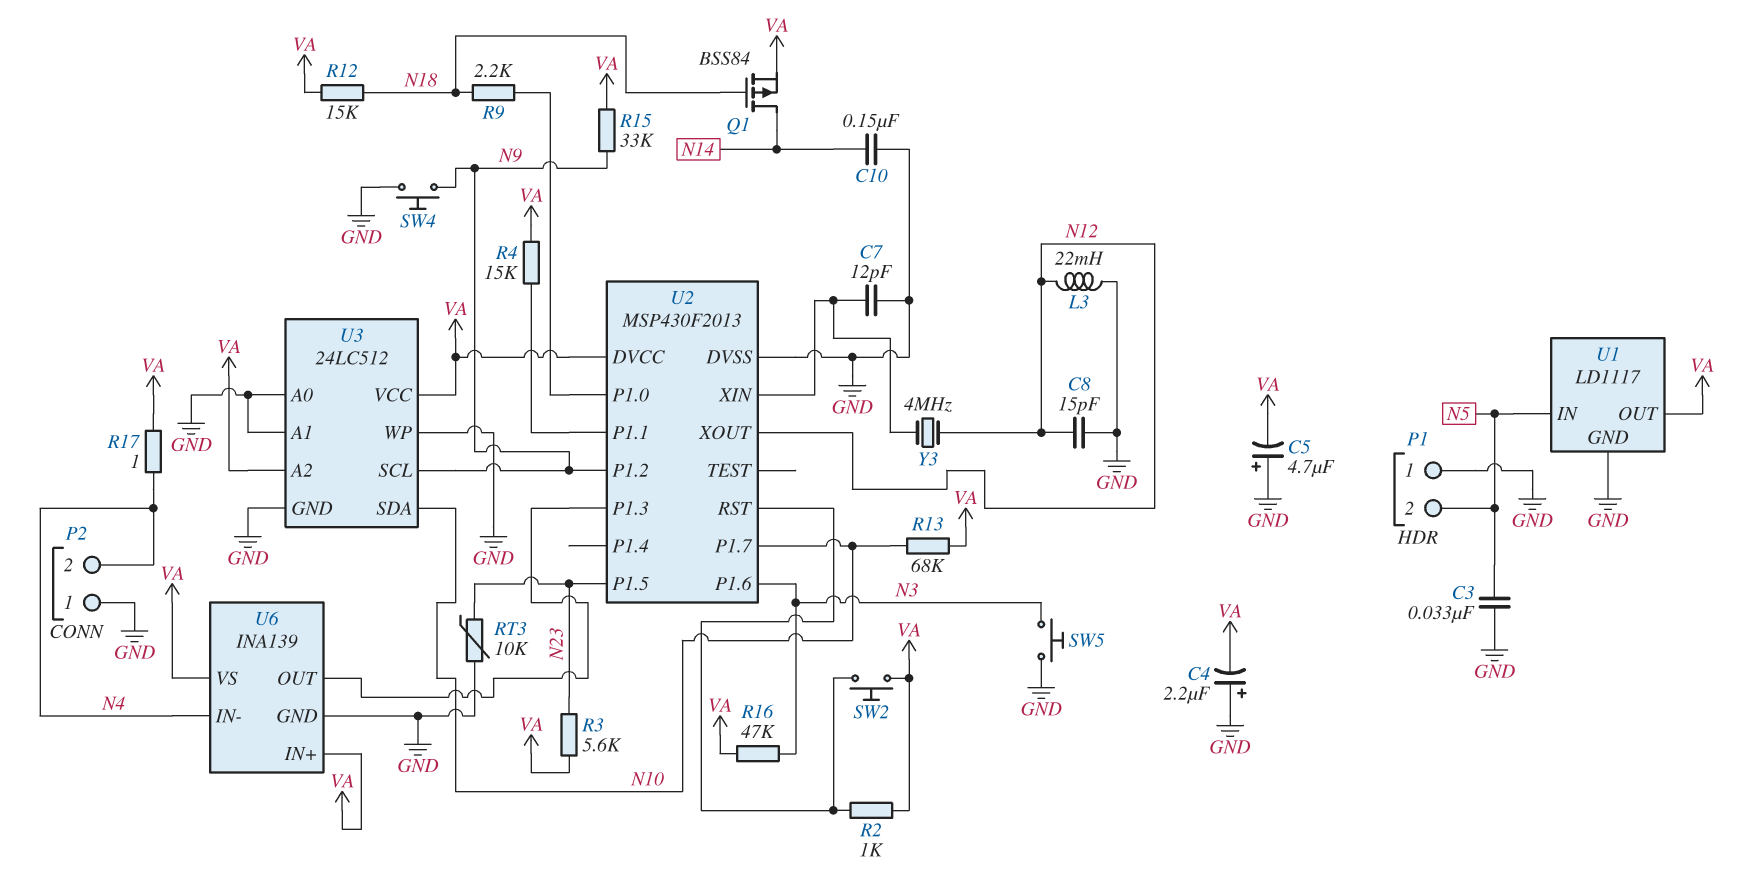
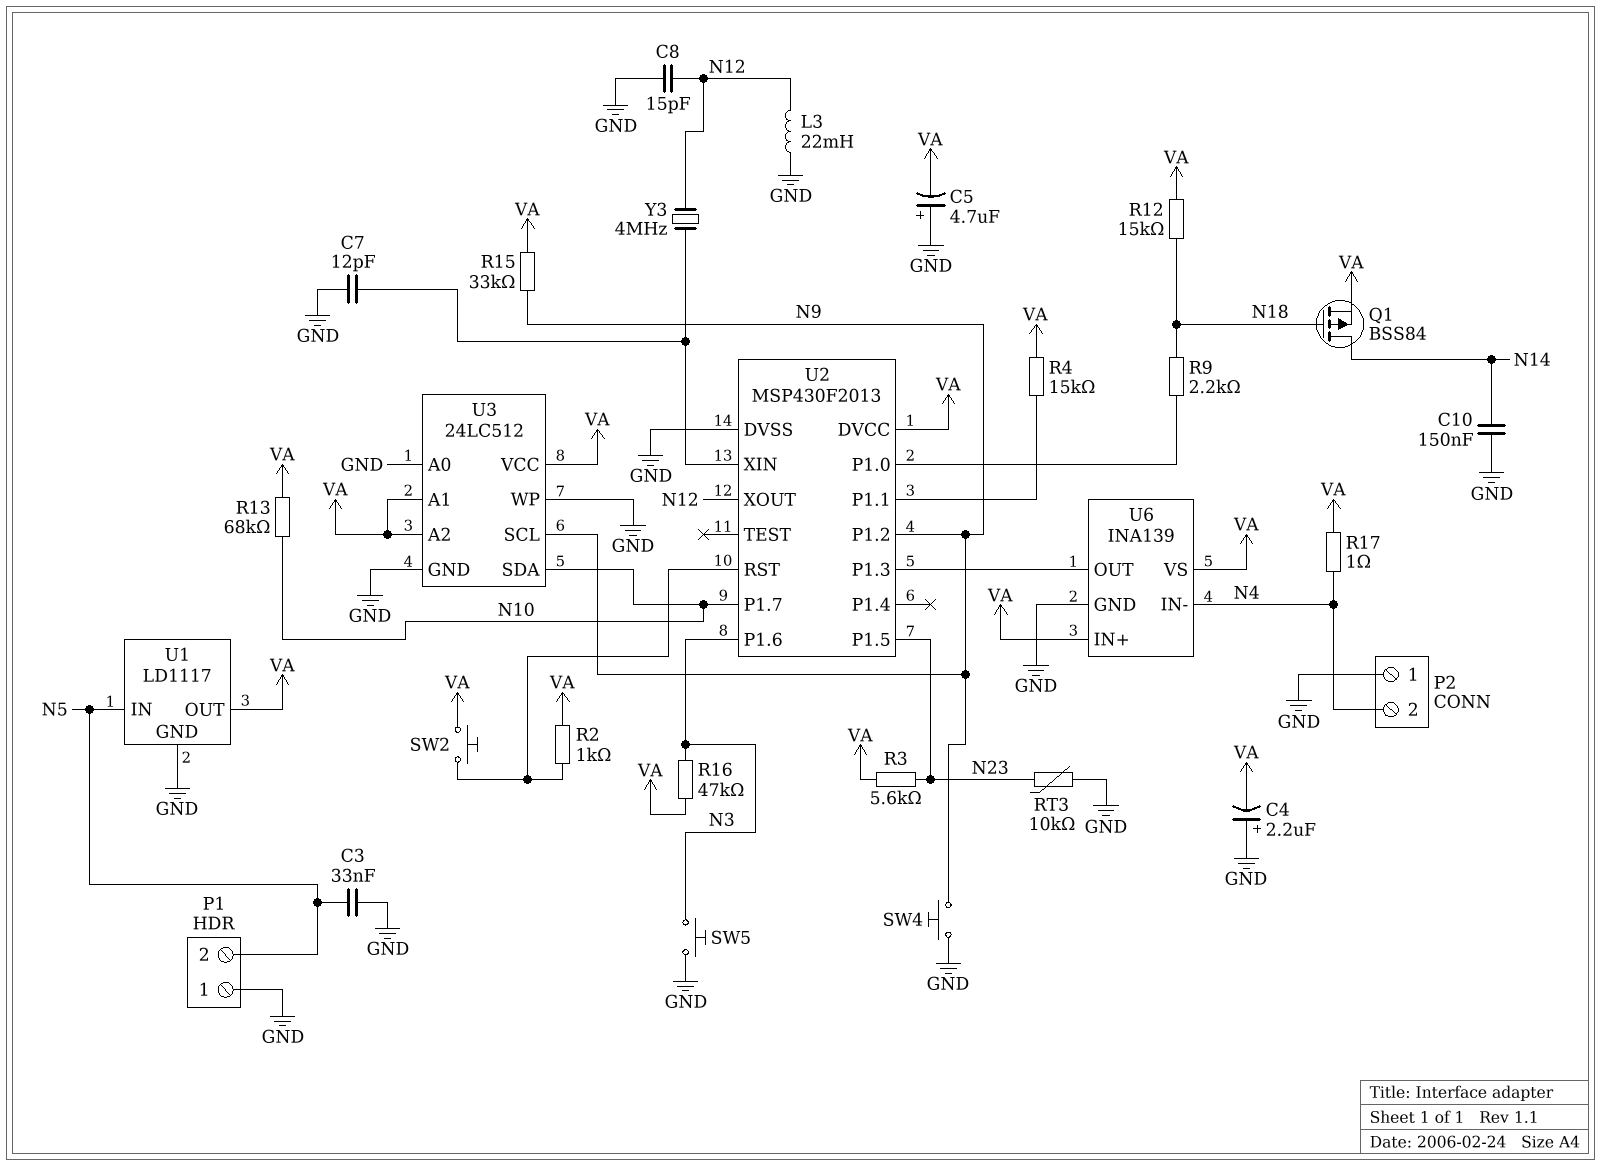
U3 pin A1: GND -> VA

